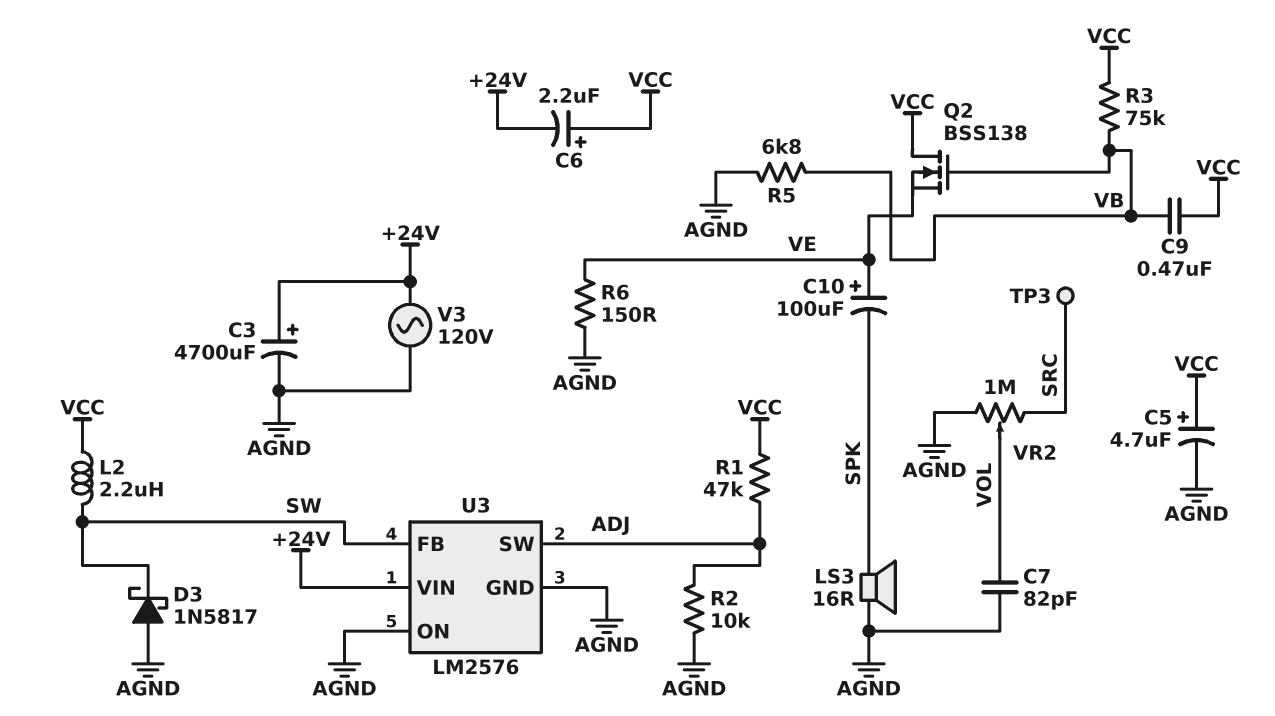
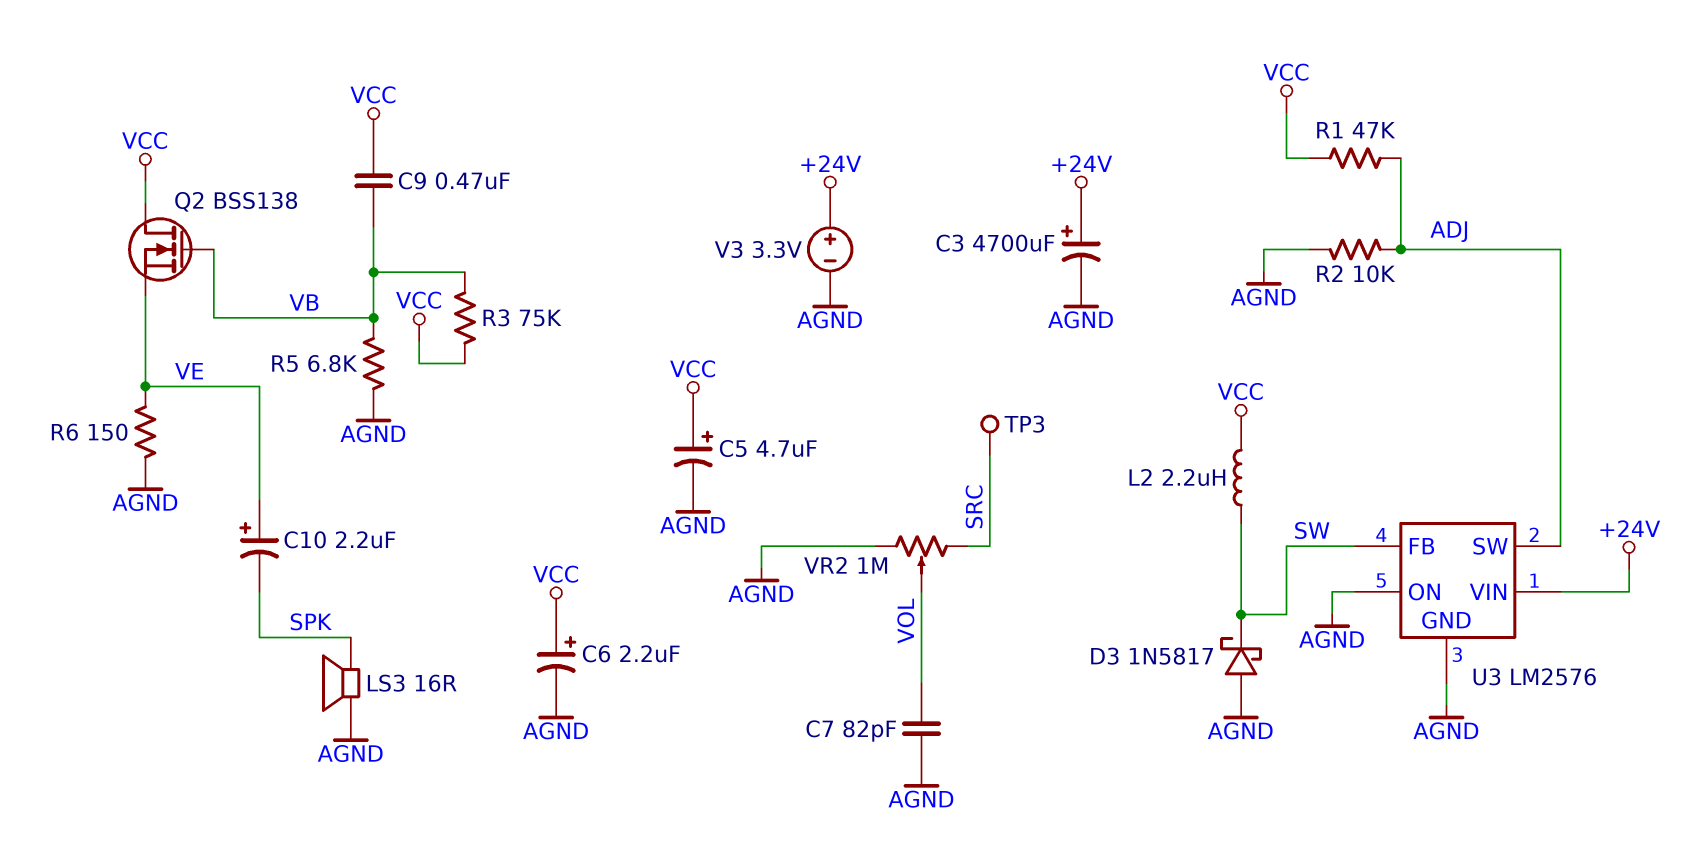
C6: 2.2uF (plus VCC, minus +24V) -> 2.2uF (plus VCC, minus AGND)
C10: 100uF (plus VE, minus SPK) -> 2.2uF (plus VE, minus SPK)
V3: AC 120V (+24V, AGND) -> 3.3V (plus +24V, minus AGND)

